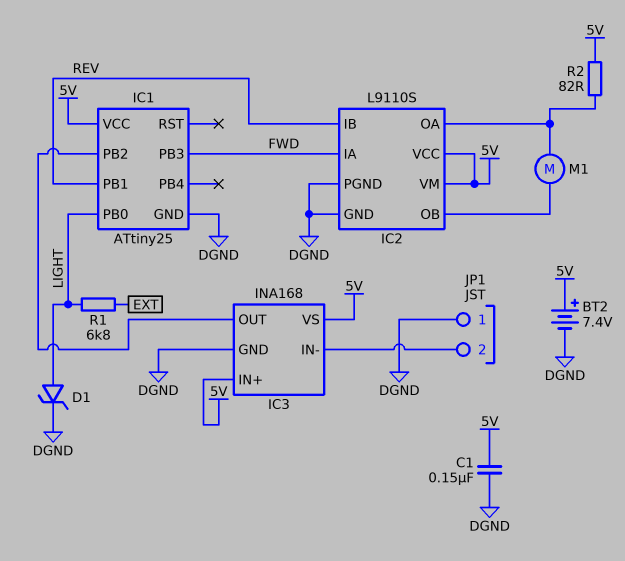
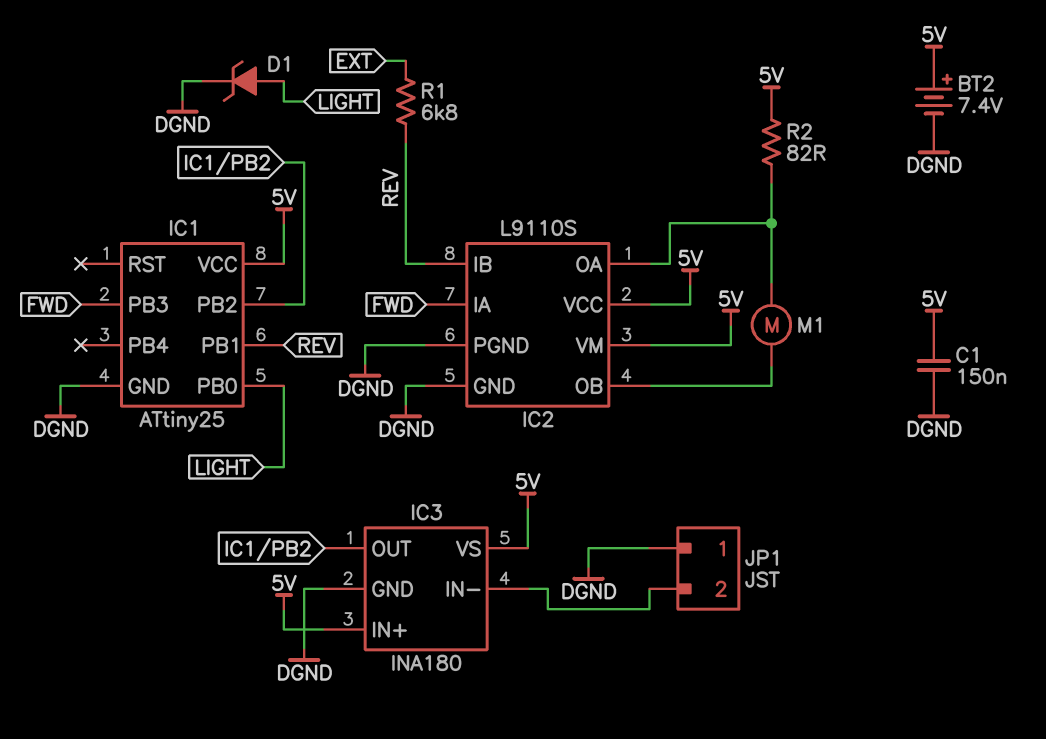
IC3: INA168 -> INA180
R1: 6.8k (EXT, LIGHT) -> 6.8k (EXT, REV)

